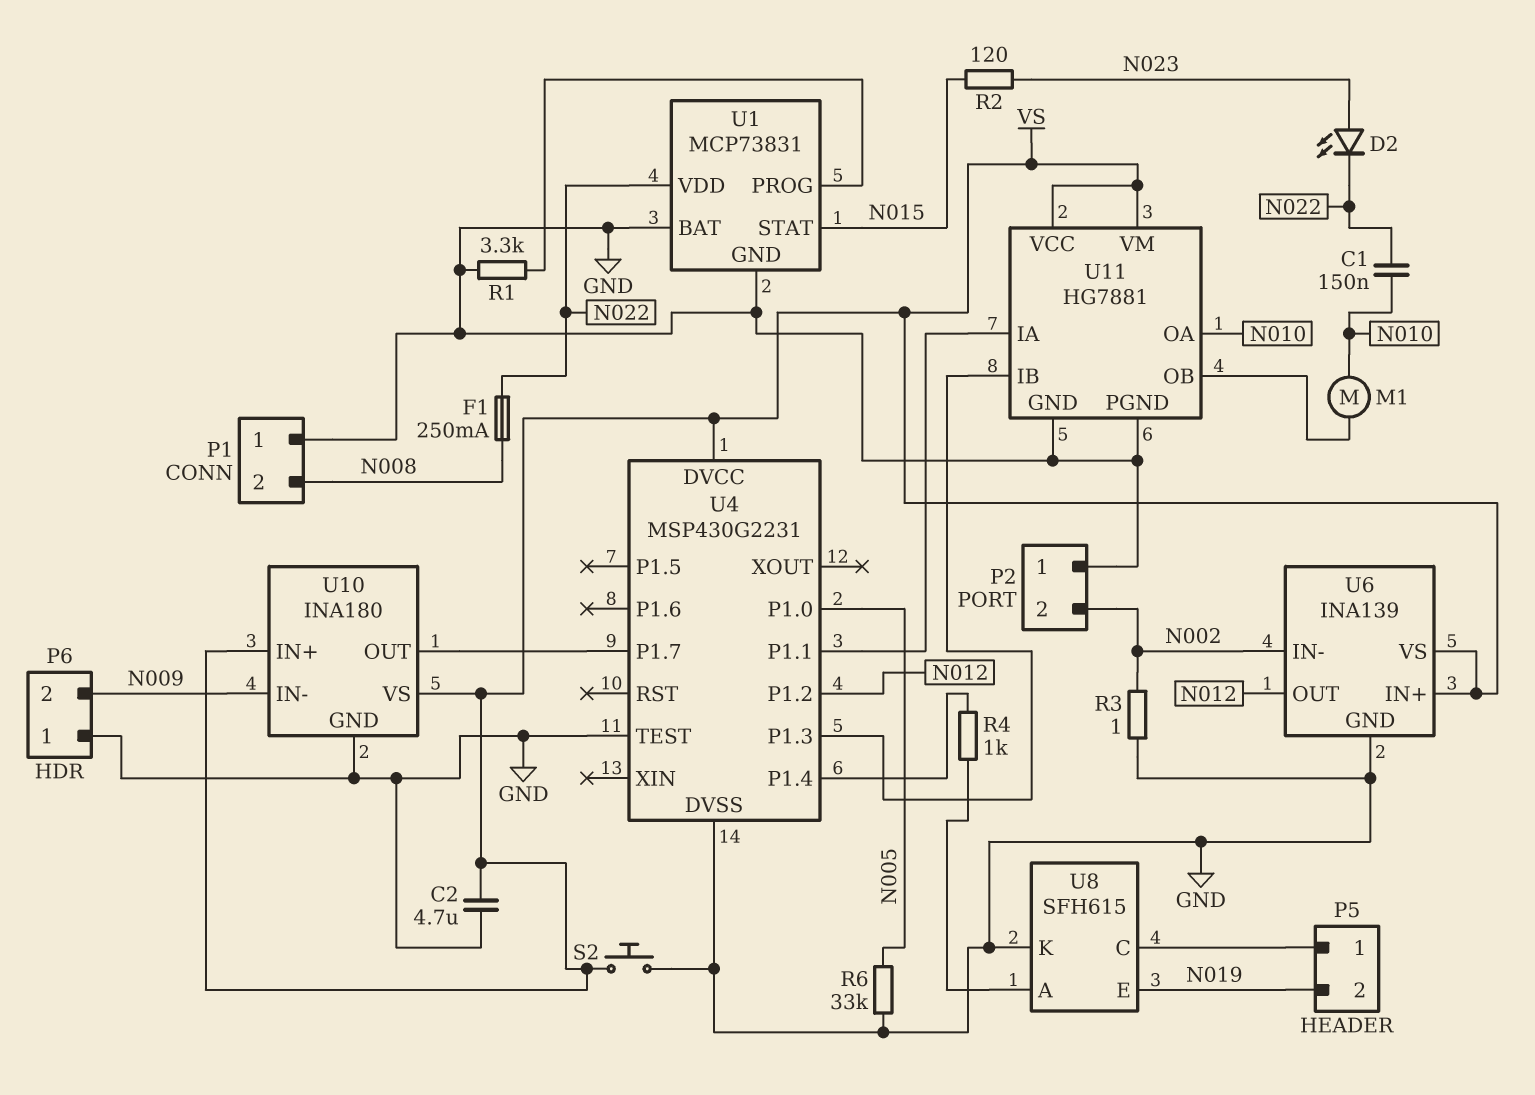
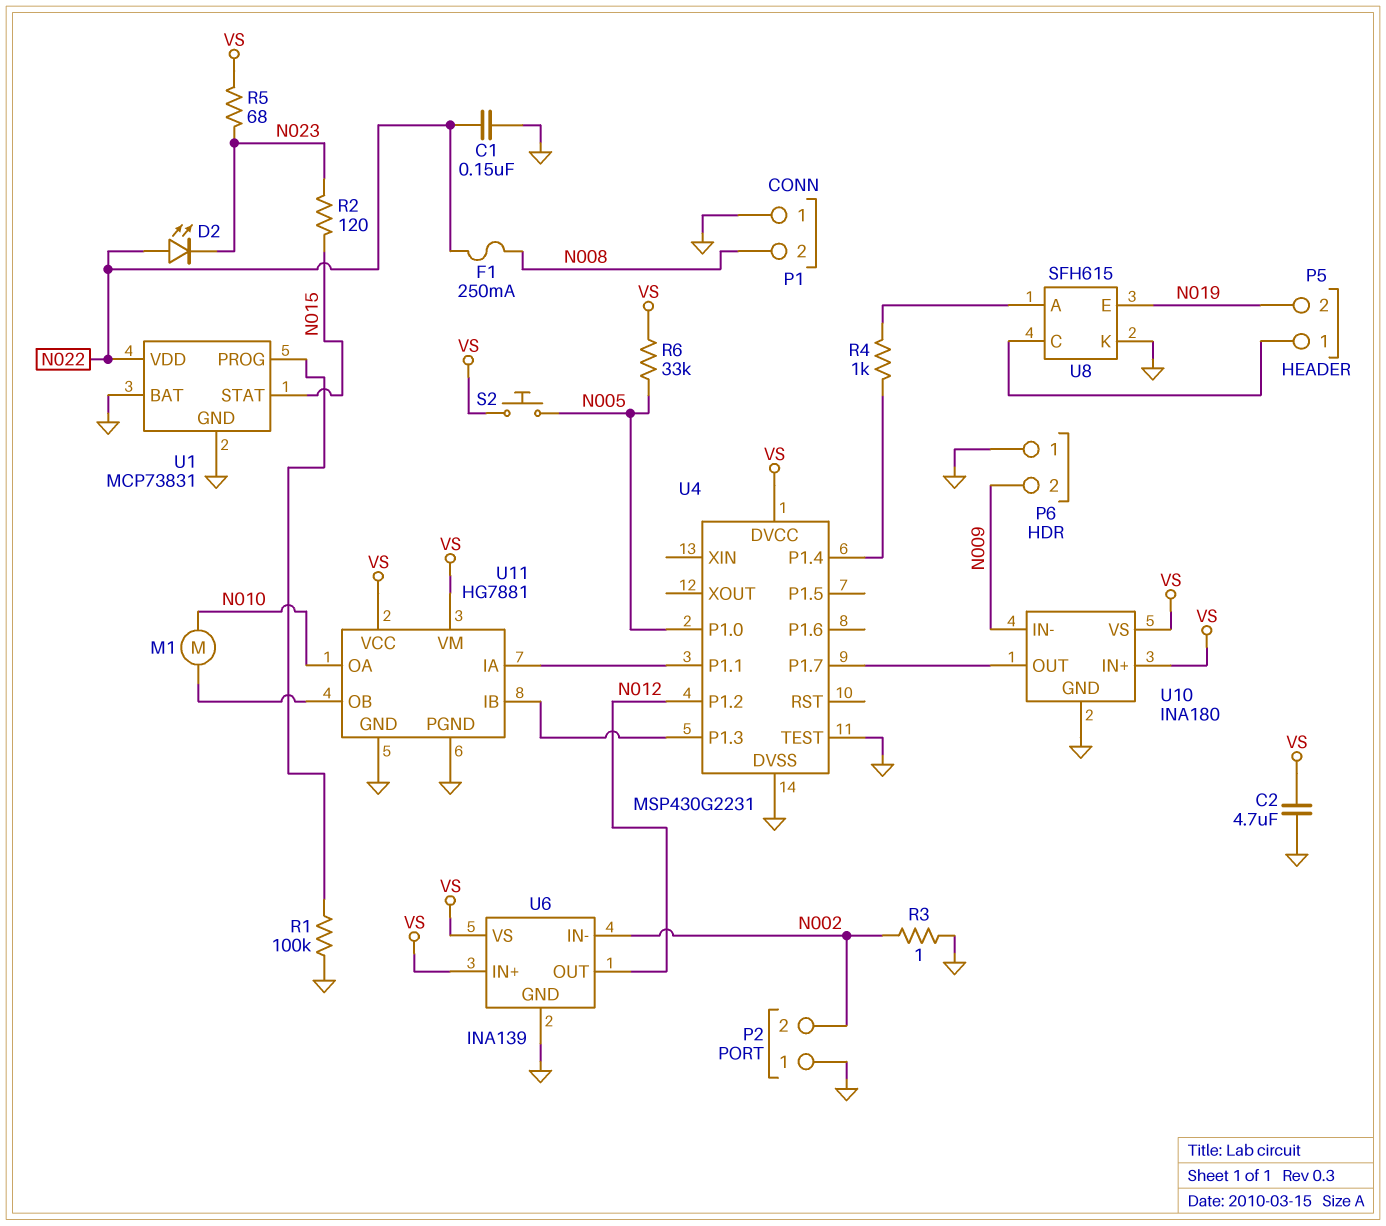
C1: 150nF (N010, N022) -> 150nF (GND, N022)
D2: LED (A N023, K N022) -> LED (A N022, K N023)
R1: 3.3k (GND, U1/PROG) -> 100k (GND, U1/PROG)
R5: none -> 68 (N023, VS)
R6: 33k (GND, N005) -> 33k (N005, VS)
S2: button (GND, VS) -> button (N005, VS)

